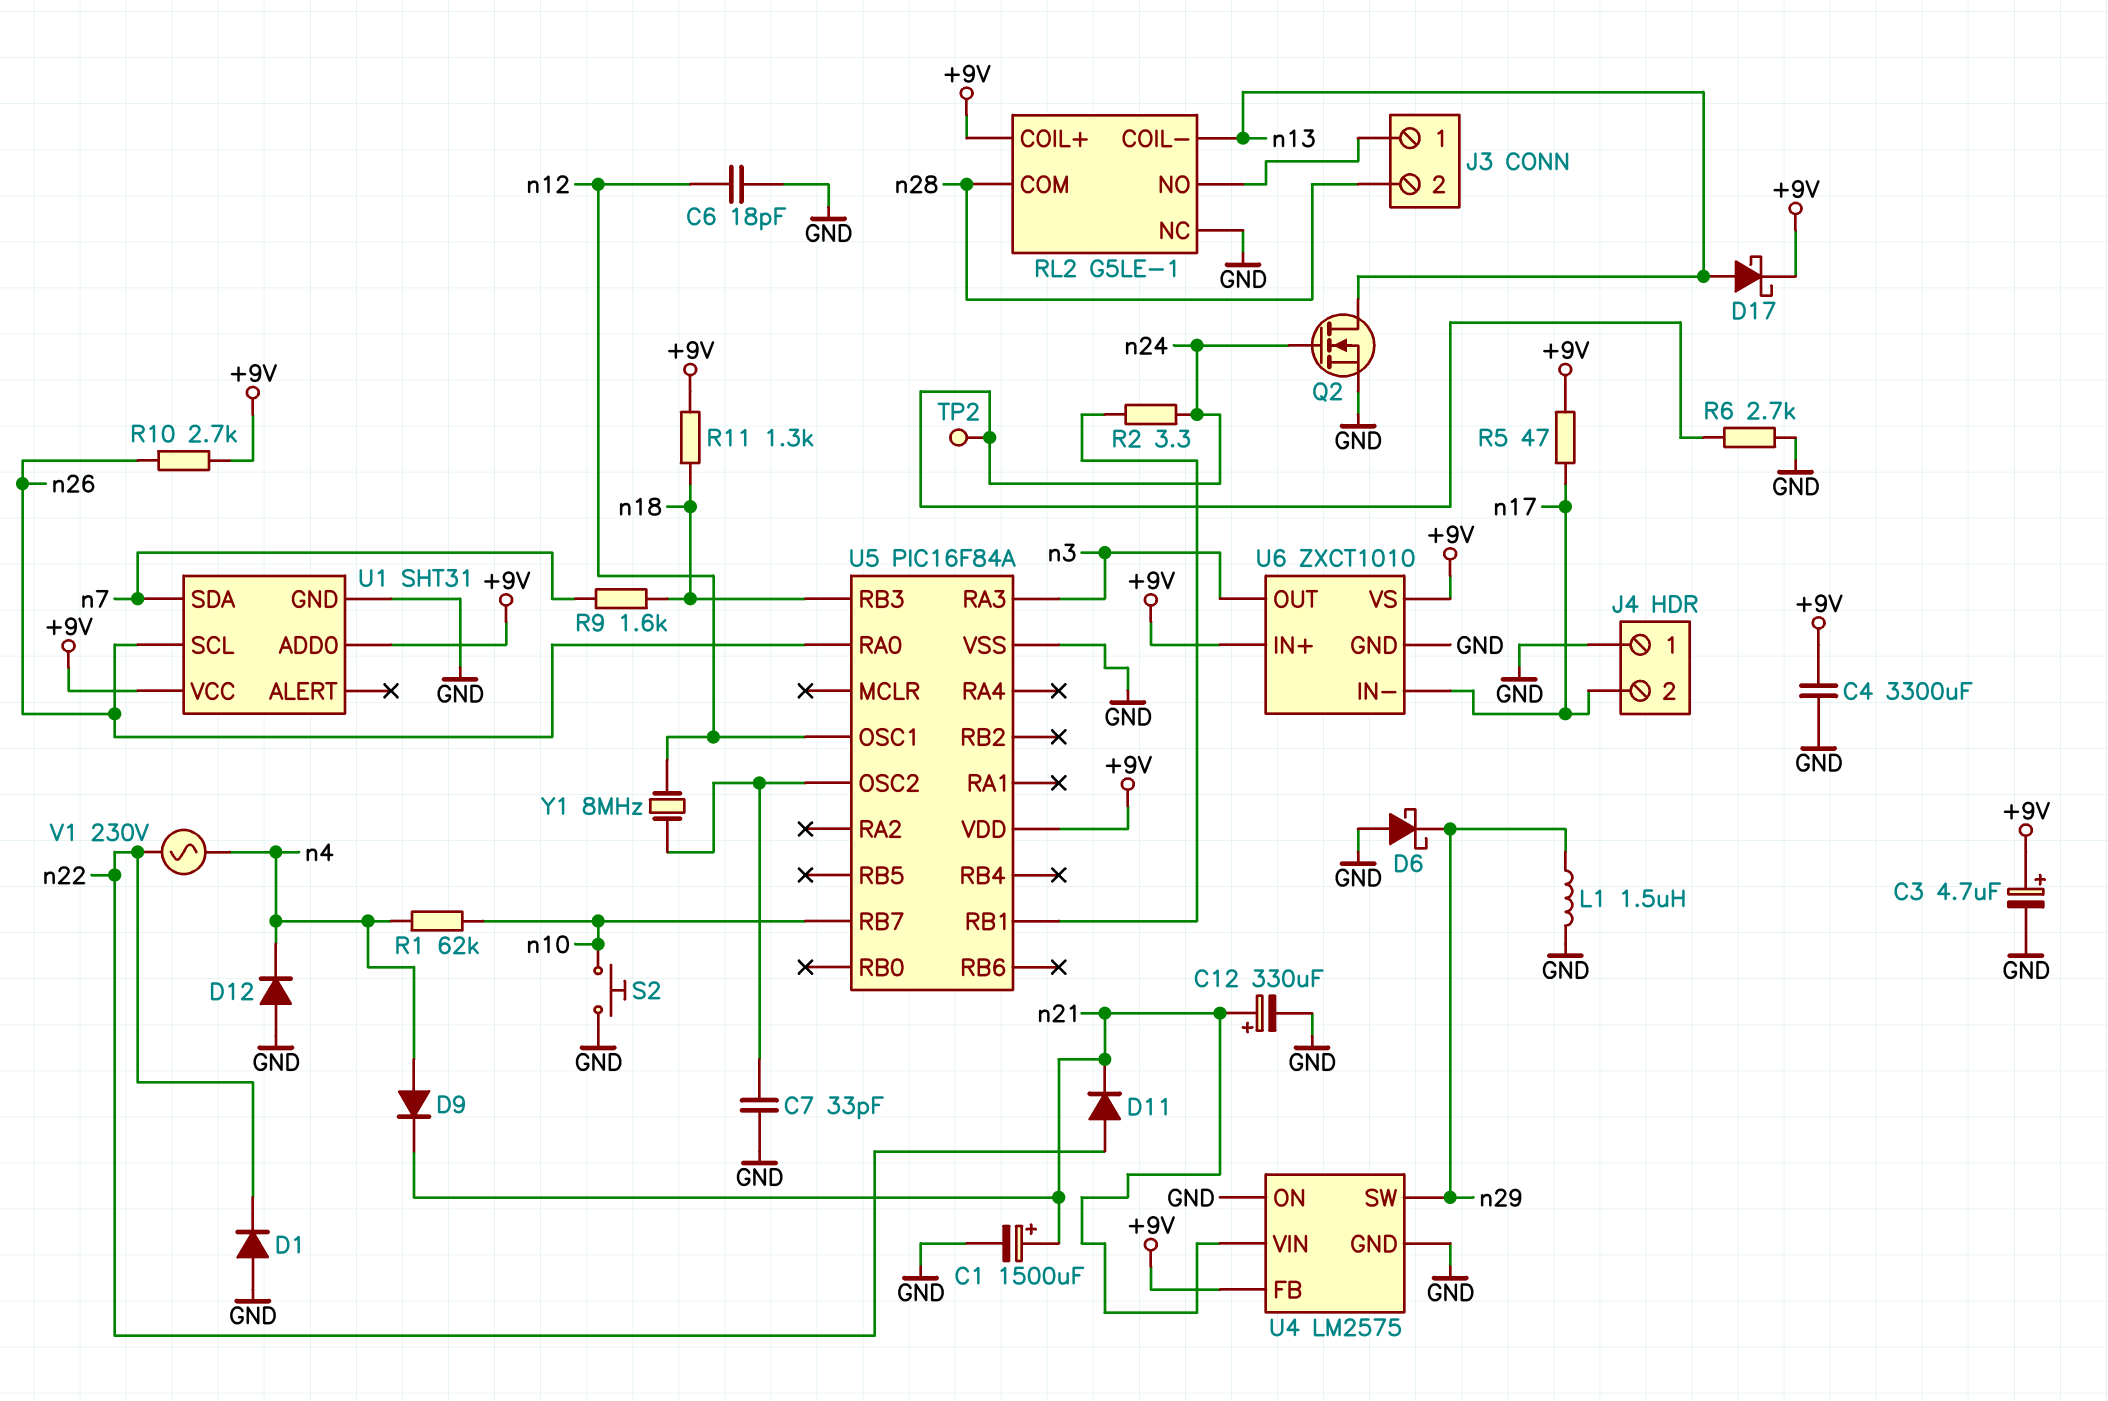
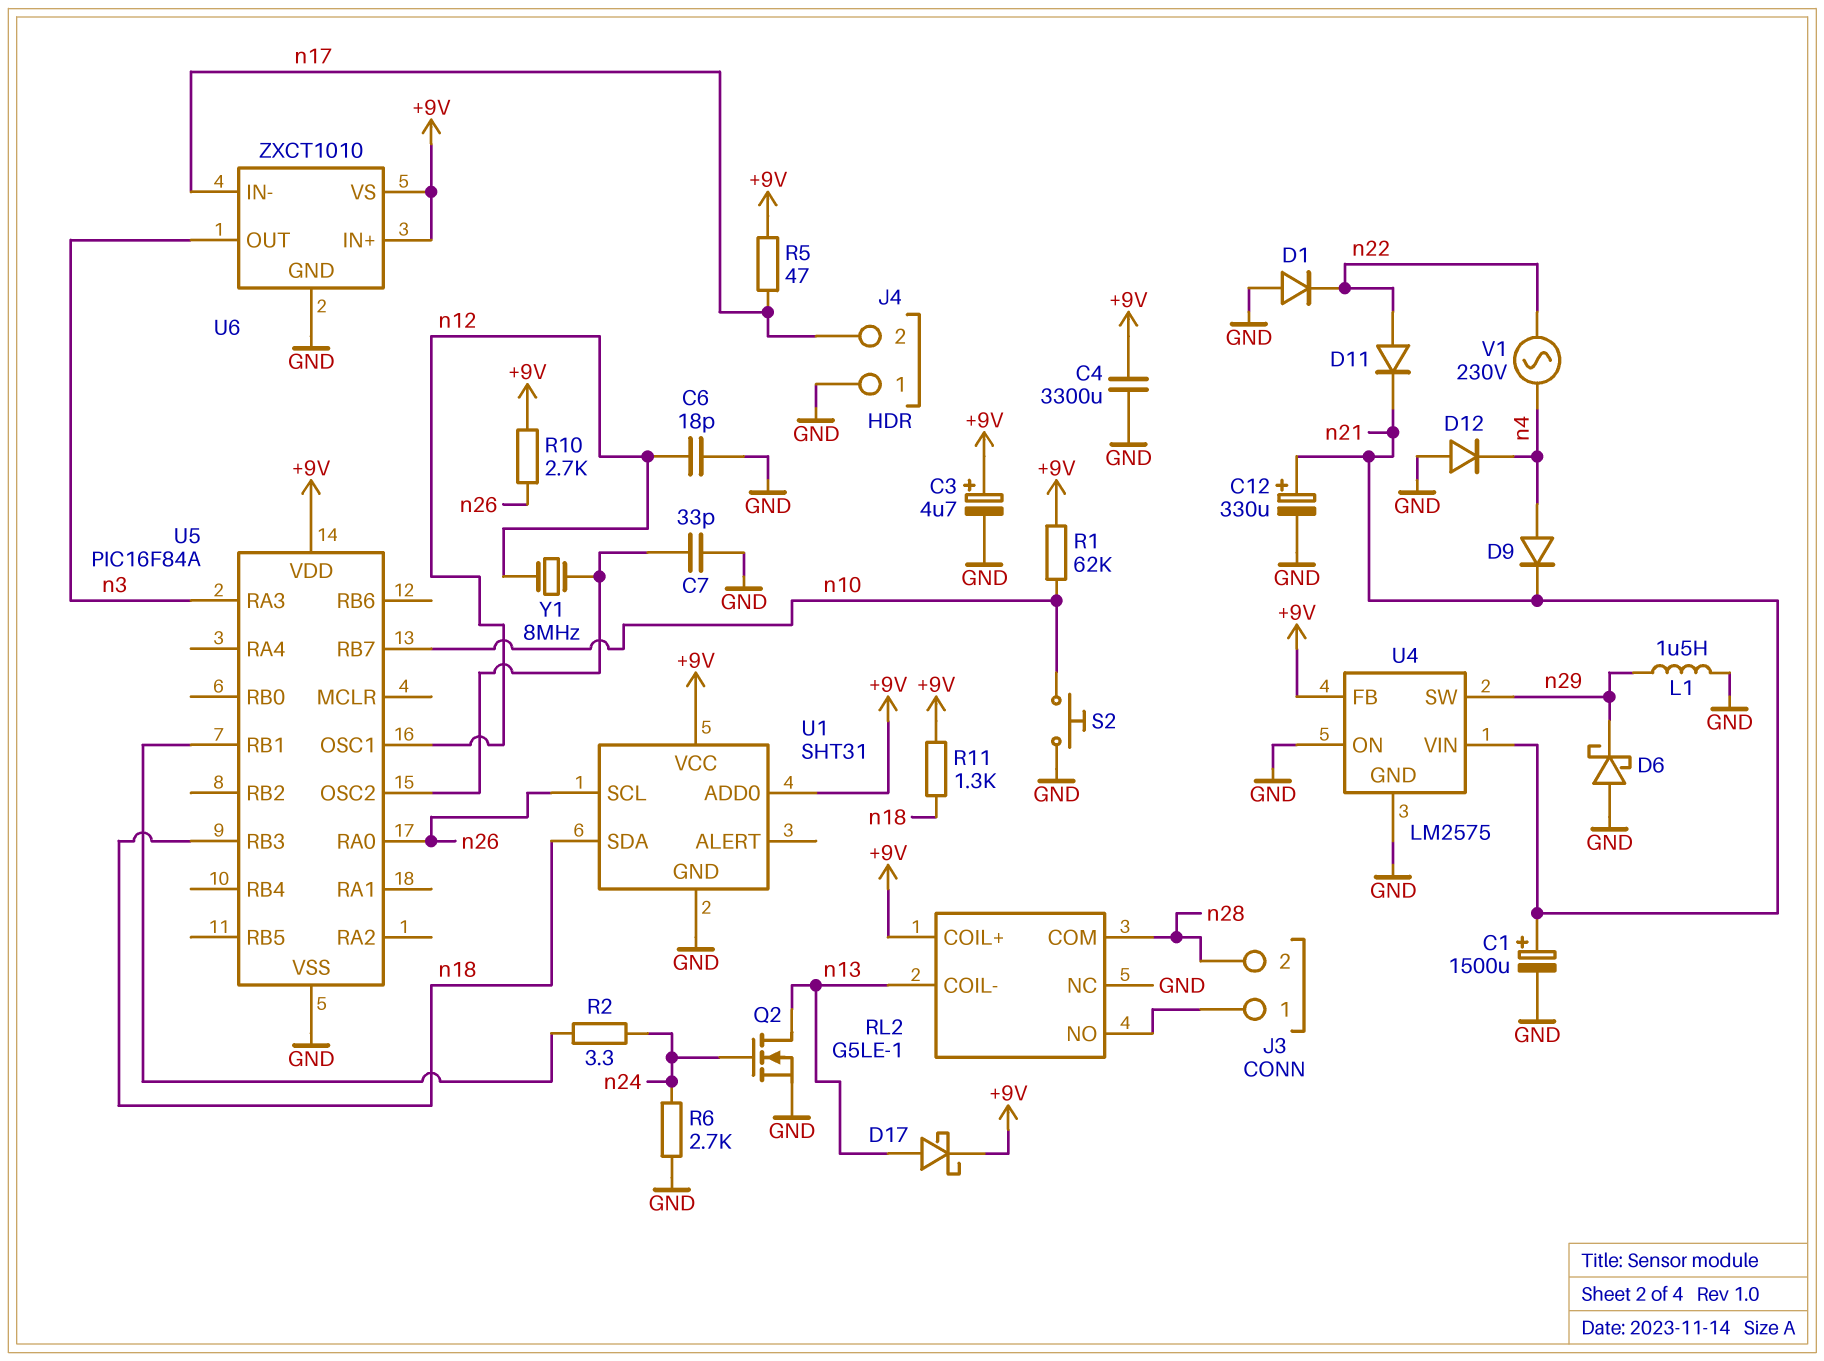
R1: 62k (n4, n10) -> 62k (+9V, n10)
R9: 1.6k (n7, n18) -> none
TP2: test point (n24) -> none
U1 pin SDA: n7 -> n18

